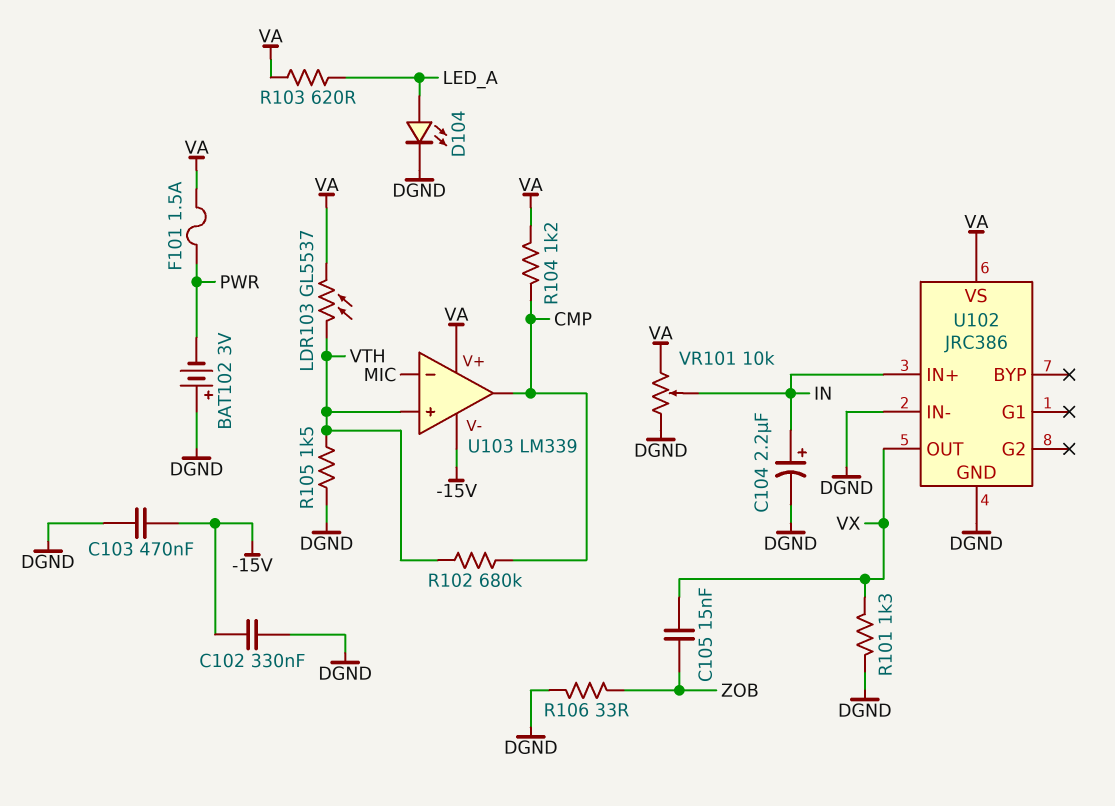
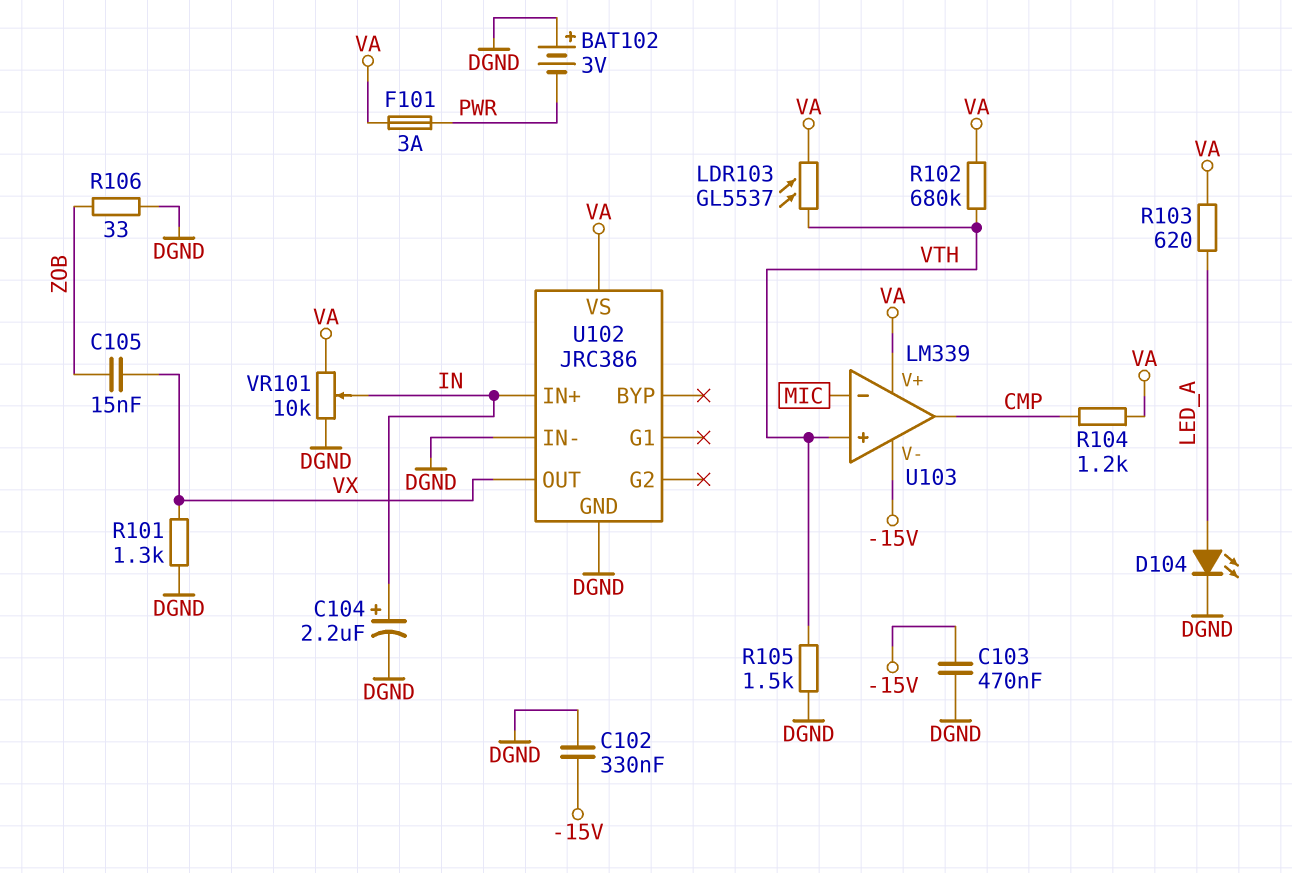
F101: 1.5A (PWR, VA) -> 3A (PWR, VA)
R102: 680k (CMP, VTH) -> 680k (VA, VTH)

